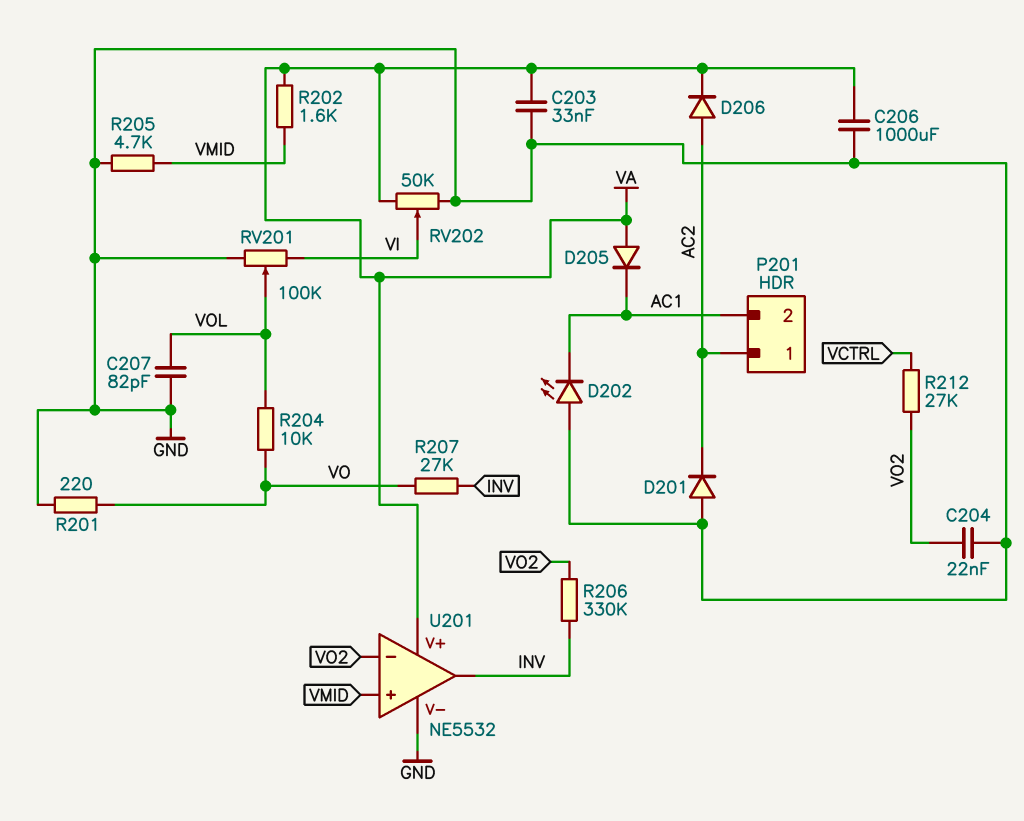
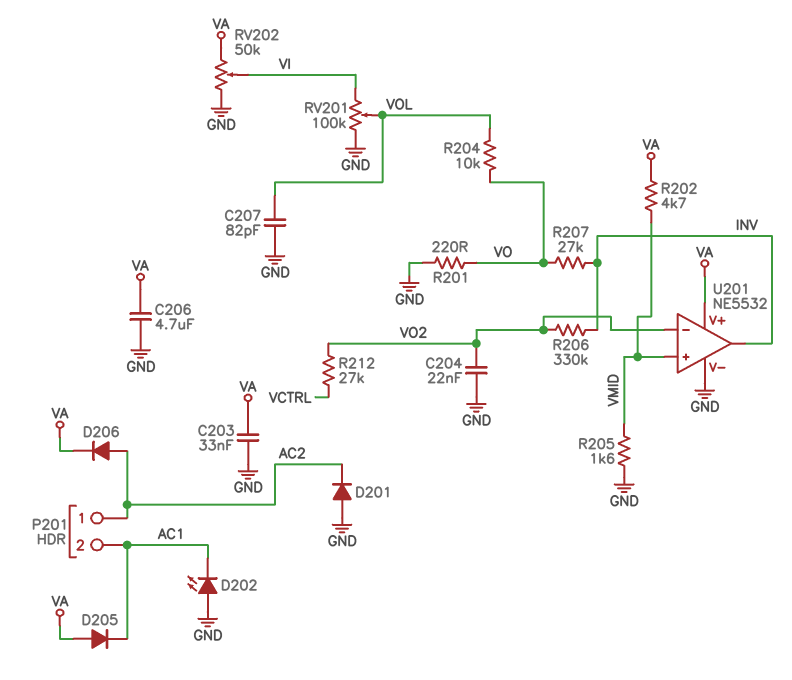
C206: 1000uF (GND, VA) -> 4.7uF (GND, VA)
R202: 1.6k (VA, VMID) -> 4.7k (VA, VMID)
R205: 4.7k (GND, VMID) -> 1.6k (GND, VMID)

